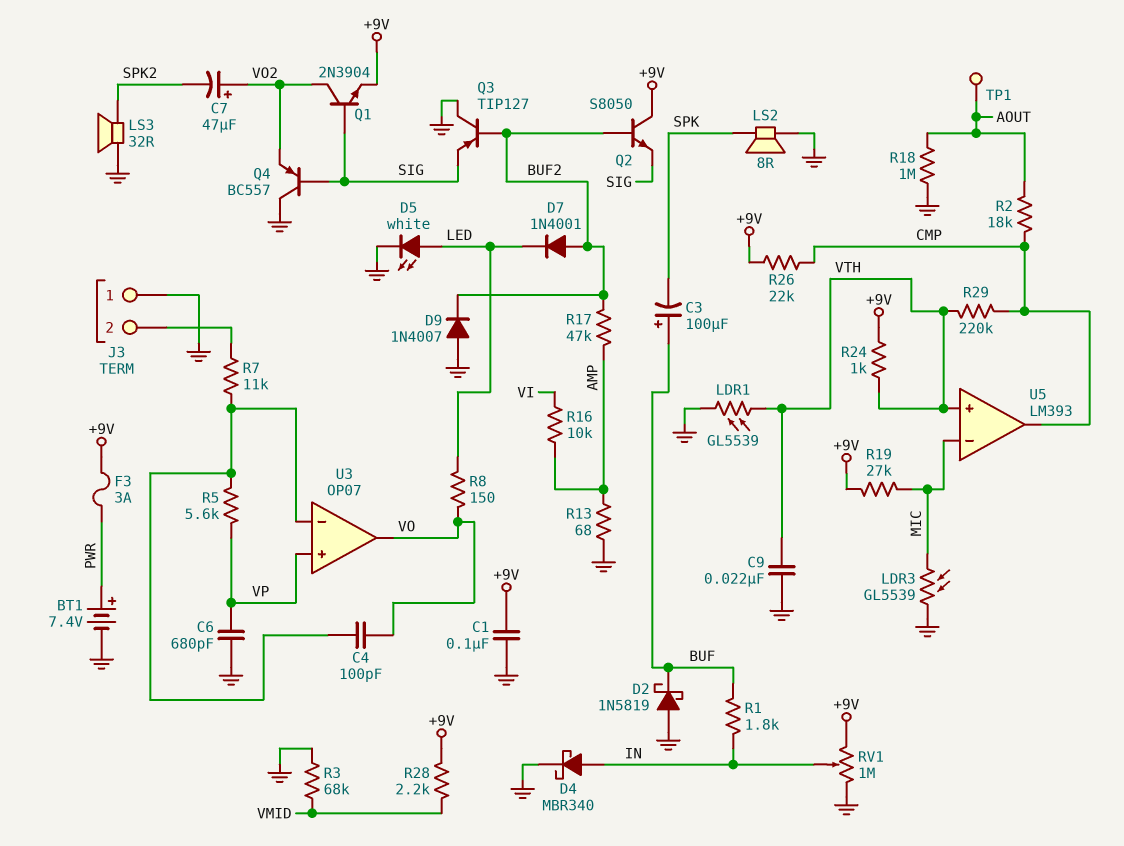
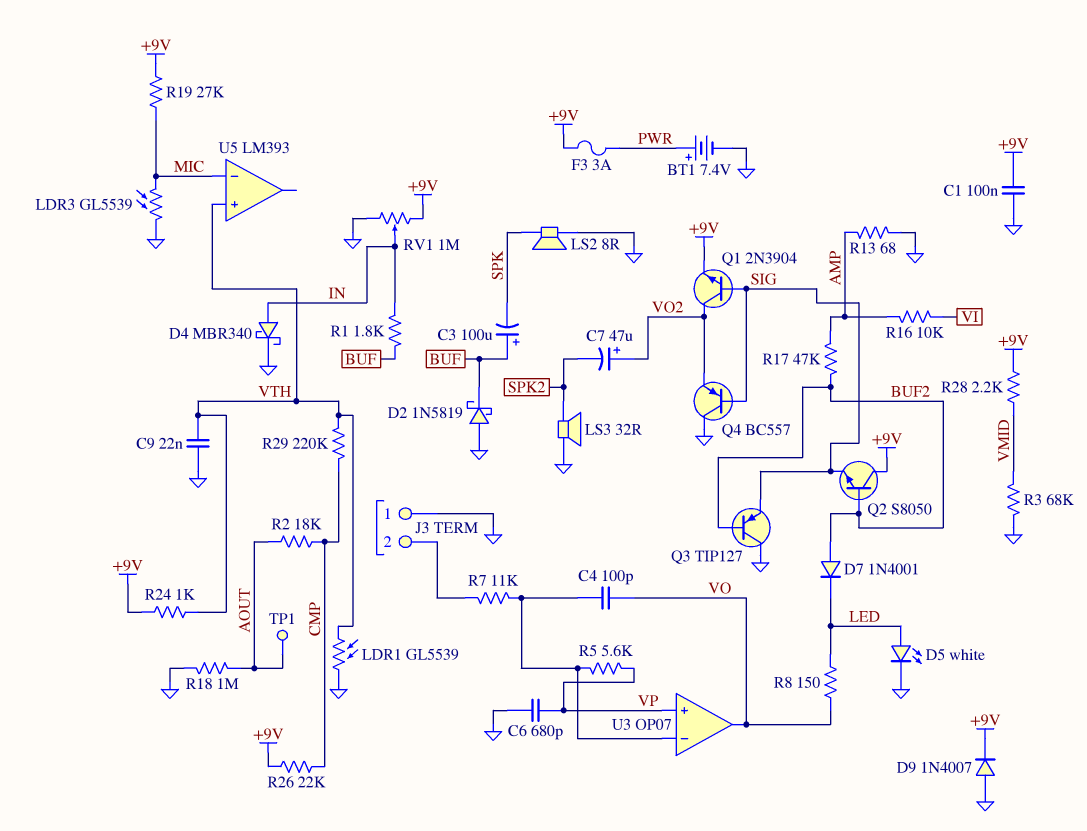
D9: diode 1N4007 (A GND, K BUF2) -> diode 1N4007 (A GND, K +9V)
U5 pin out: CMP -> none

